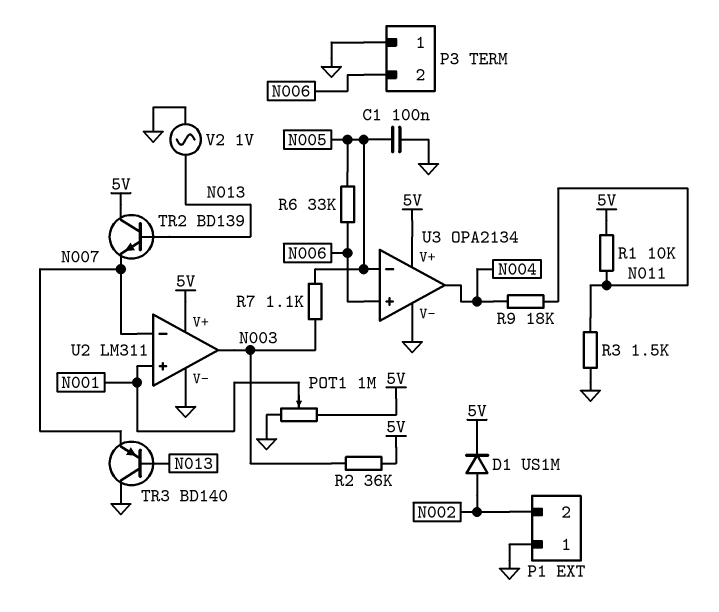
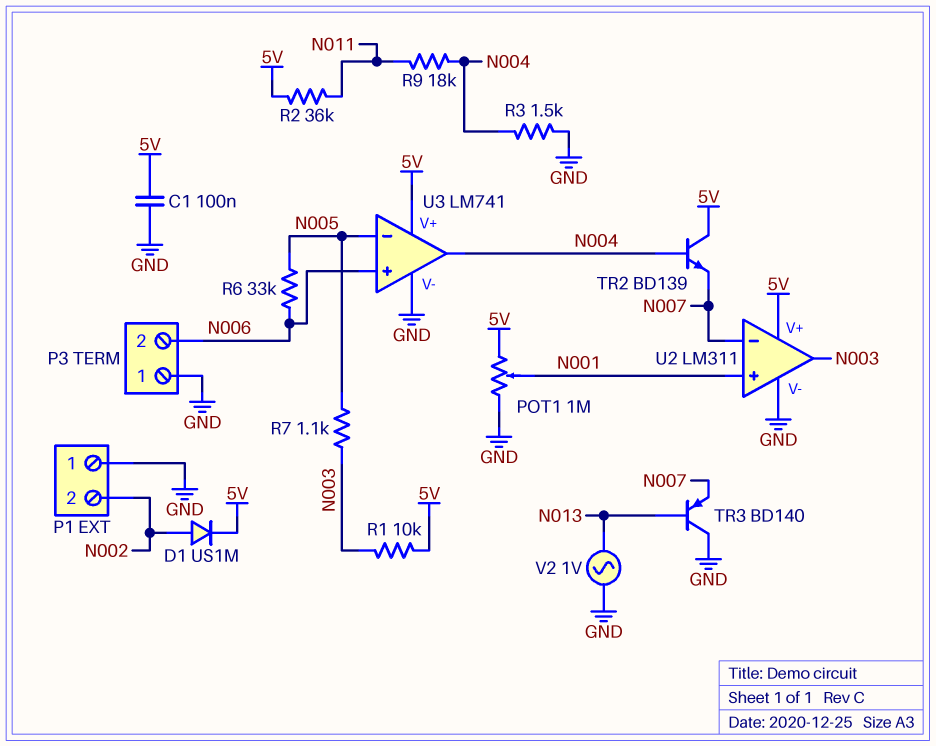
C1: 100nF (GND, N005) -> 100nF (5V, GND)
R1: 10k (5V, N011) -> 10k (5V, N003)
R2: 36k (5V, N003) -> 36k (5V, N011)
R3: 1.5k (GND, N011) -> 1.5k (GND, N004)
TR2: NPN BD139 (B N013, C 5V, E N007) -> NPN BD139 (B N004, C 5V, E N007)
U3: OPA2134 -> LM741

